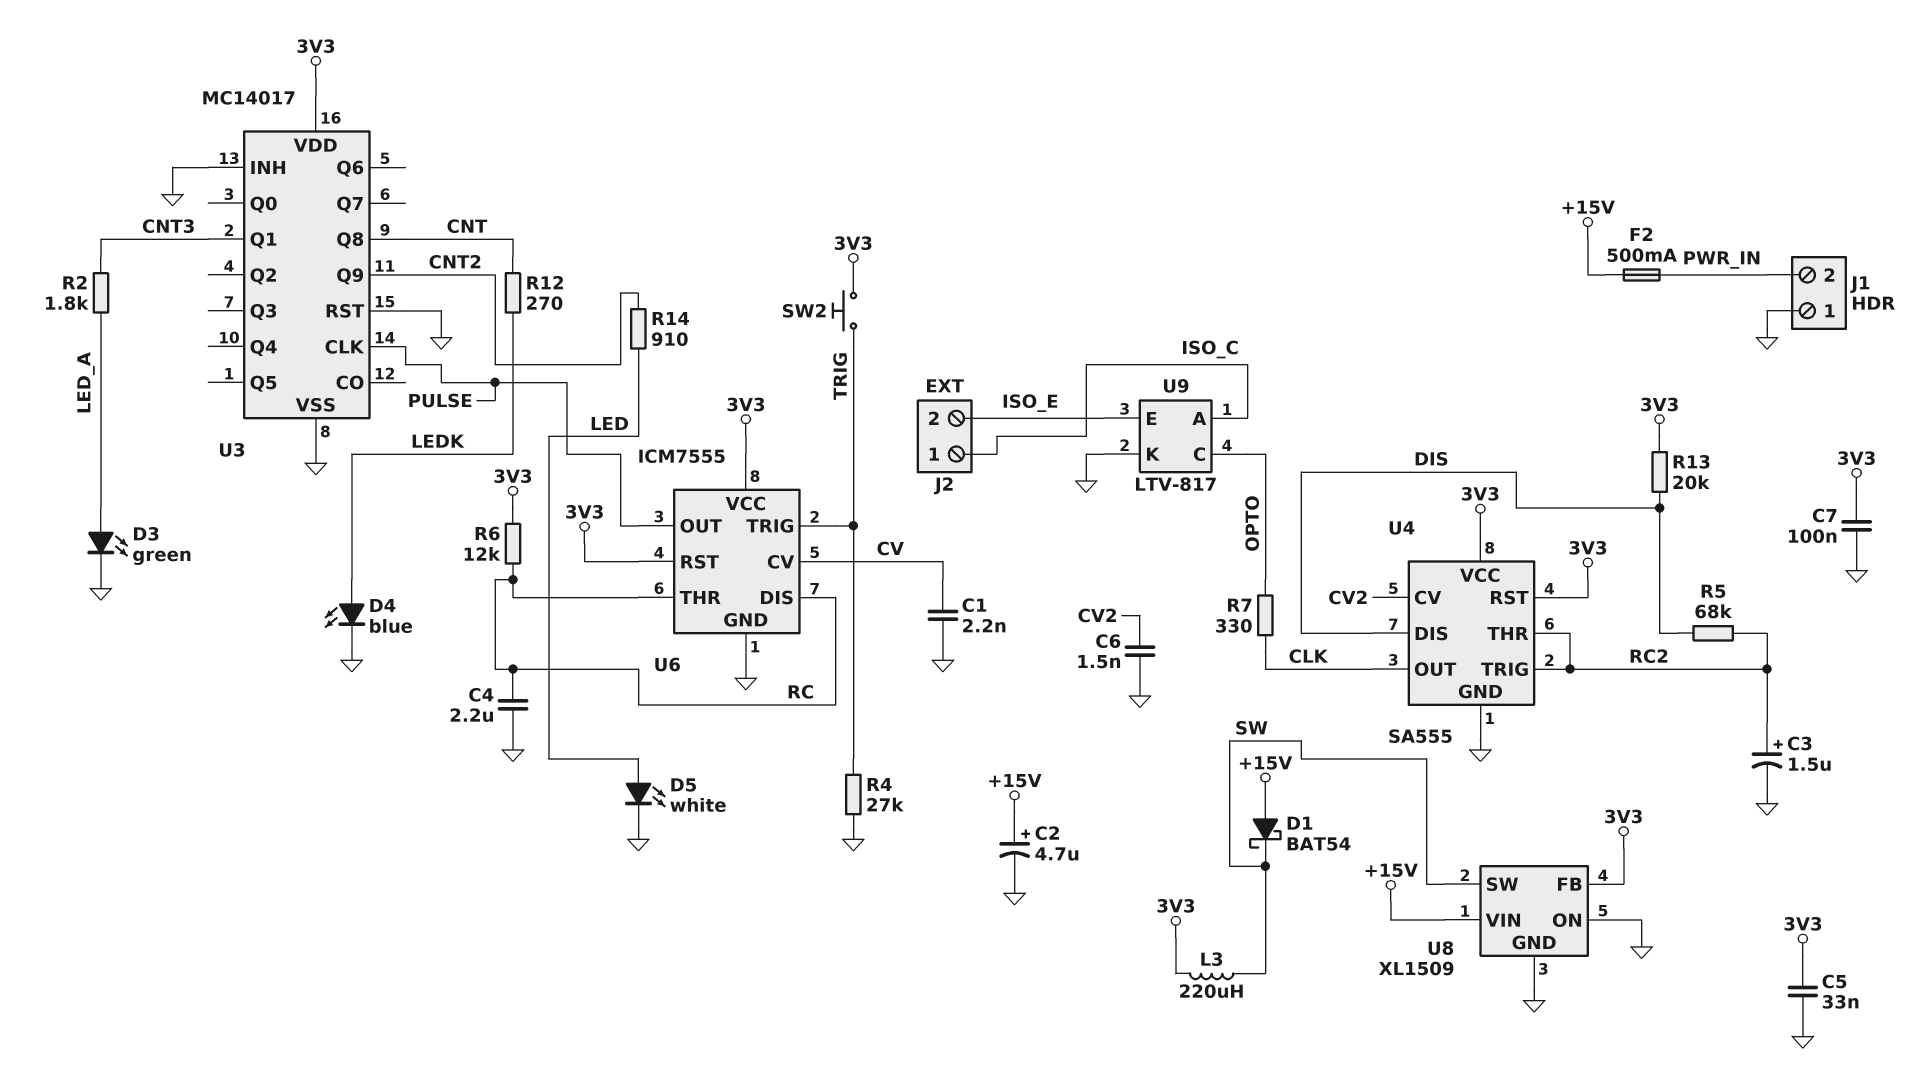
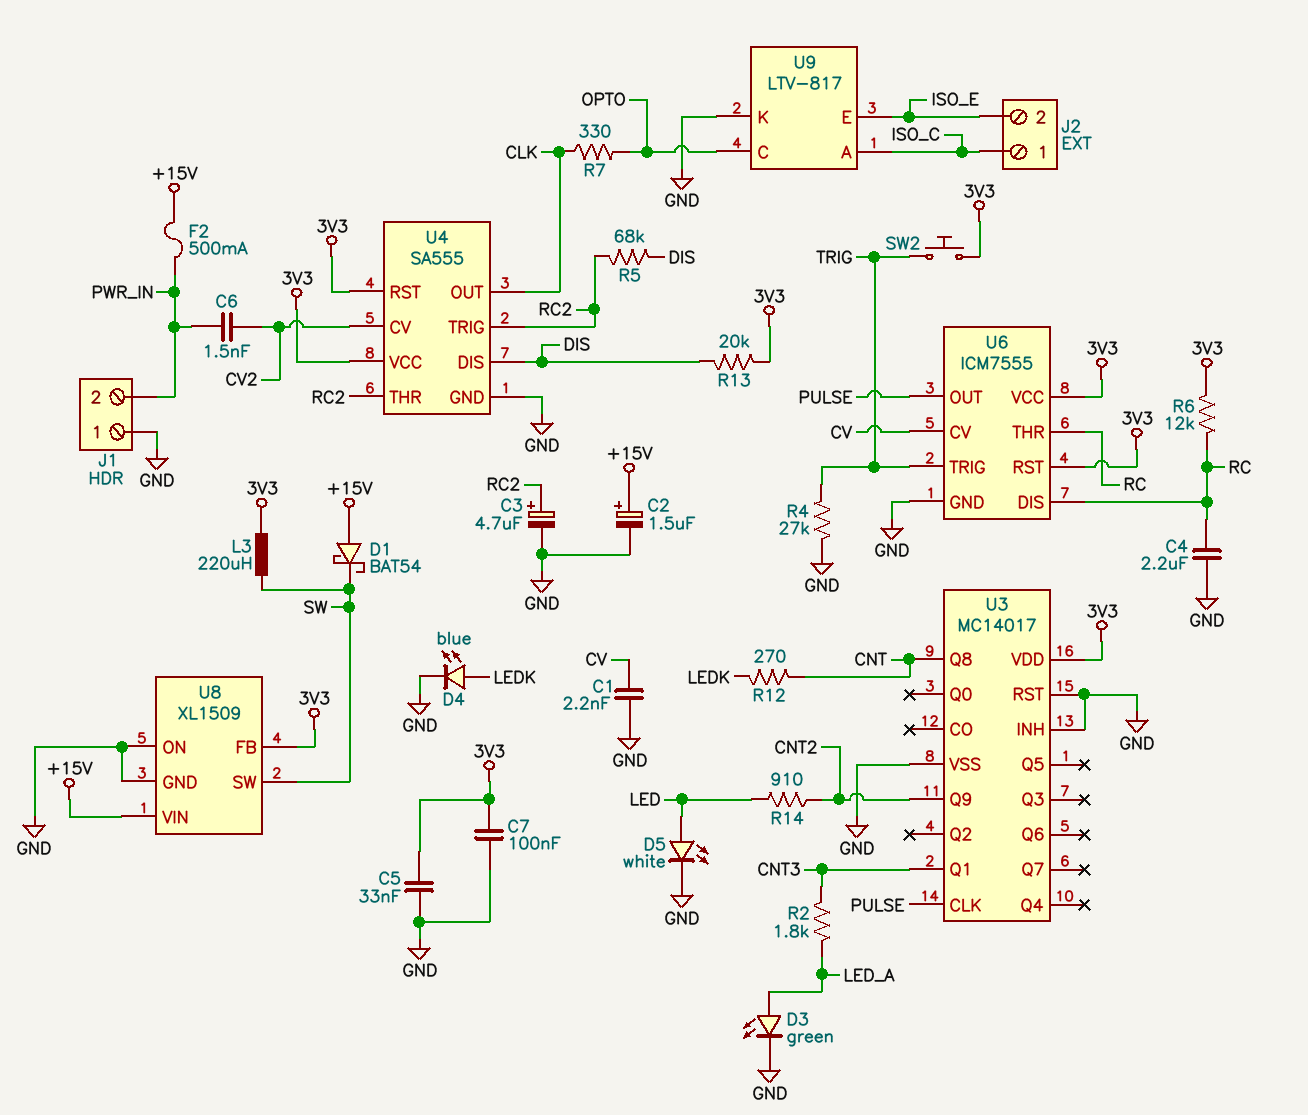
C2: 4.7uF (plus +15V, minus GND) -> 1.5uF (plus +15V, minus GND)
C3: 1.5uF (plus RC2, minus GND) -> 4.7uF (plus RC2, minus GND)
C6: 1.5nF (CV2, GND) -> 1.5nF (CV2, PWR_IN)

